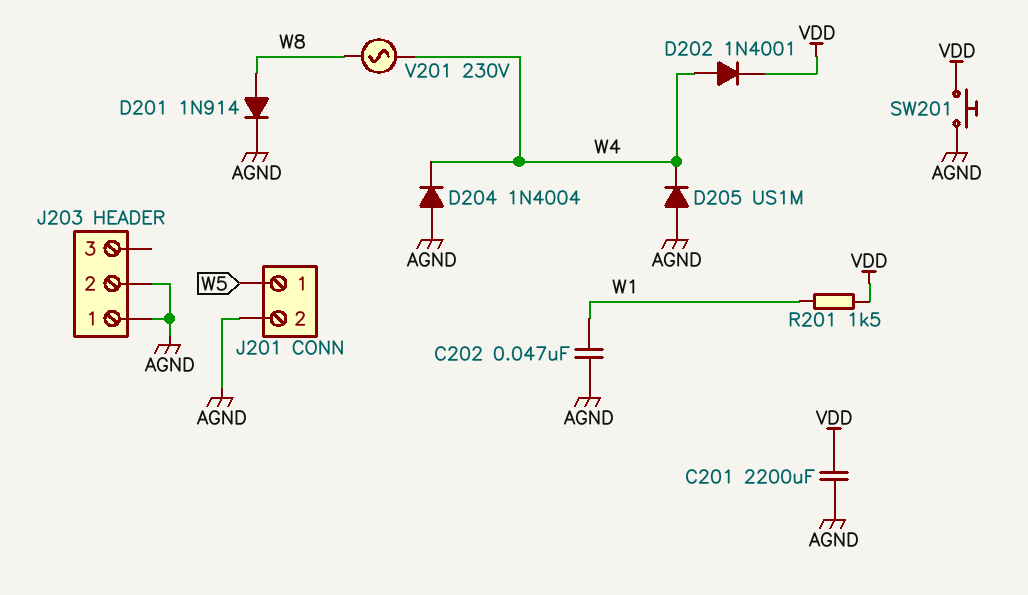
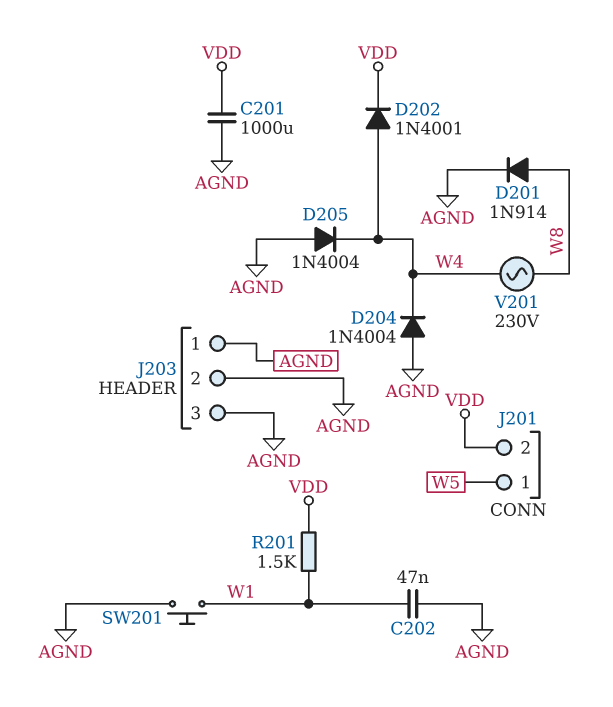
C201: 2200uF (AGND, VDD) -> 1000uF (AGND, VDD)
D205: diode US1M (A AGND, K W4) -> diode 1N4004 (A AGND, K W4)
J201 pin 2: AGND -> VDD
J203 pin 3: none -> AGND
SW201: button (AGND, VDD) -> button (AGND, W1)

